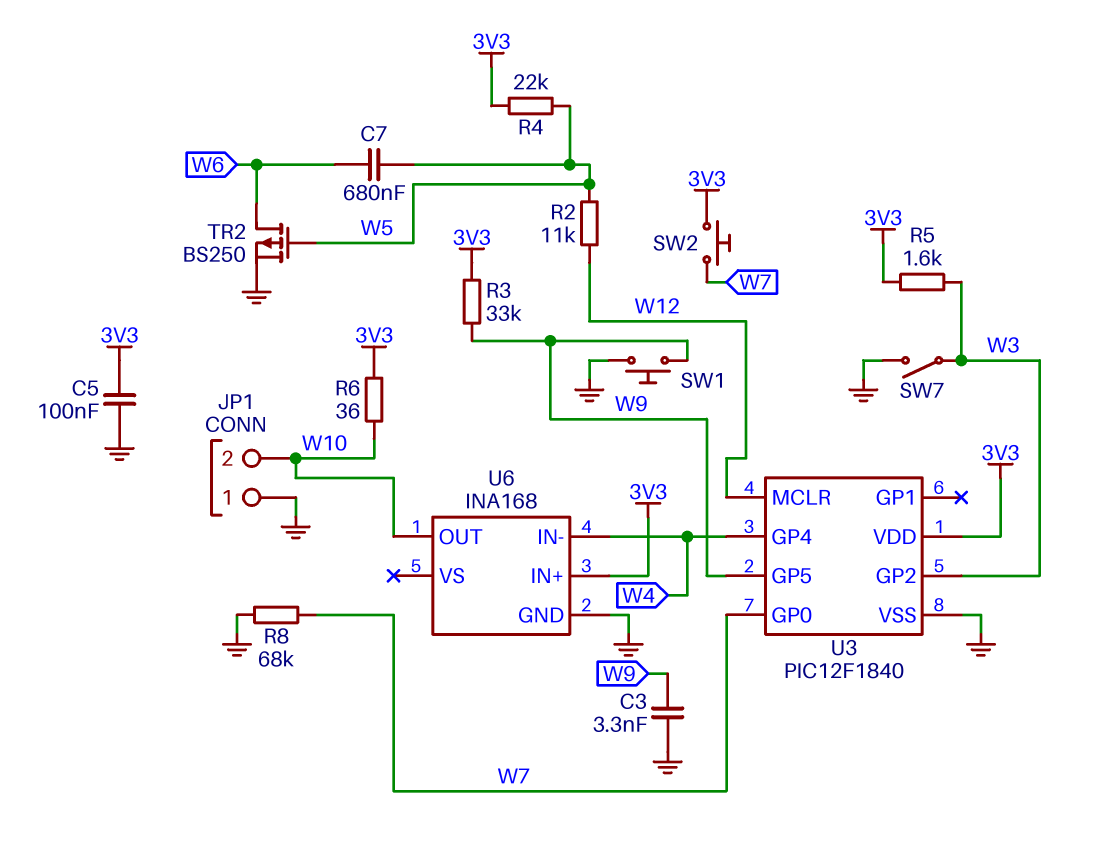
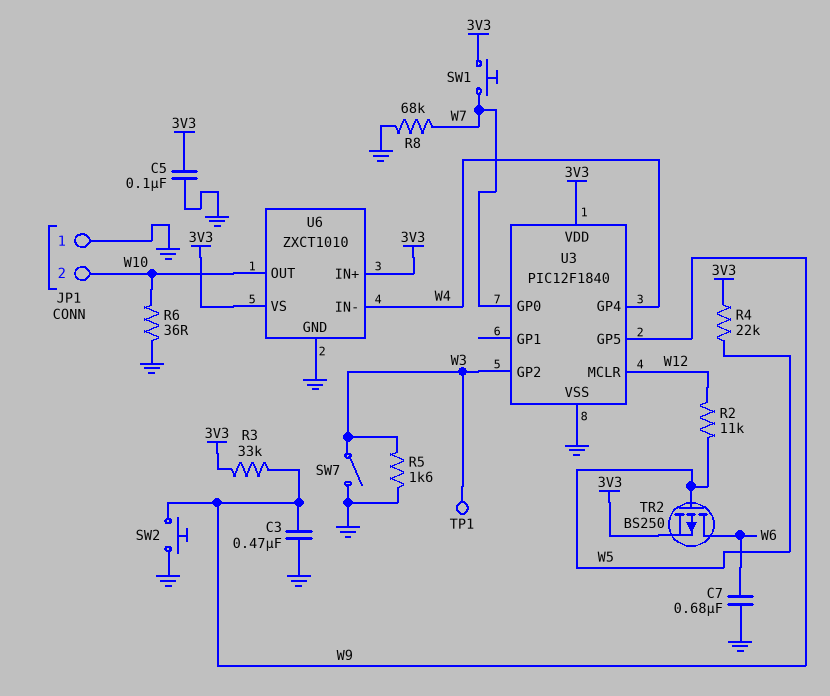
C3: 3.3nF (GND, W9) -> 470nF (GND, W9)
C7: 680nF (W5, W6) -> 680nF (GND, W6)
R5: 1.6k (3V3, W3) -> 1.6k (GND, W3)
R6: 36 (3V3, W10) -> 36 (GND, W10)
SW1: button (GND, W9) -> button (3V3, W7)
SW2: button (3V3, W7) -> button (GND, W9)
TP1: none -> test point (W3)
TR2: PMOS BS250 (G W5, D W6, S GND) -> PMOS BS250 (G W5, D W6, S 3V3)
U6: INA168 -> ZXCT1010
U6 pin VS: none -> 3V3

